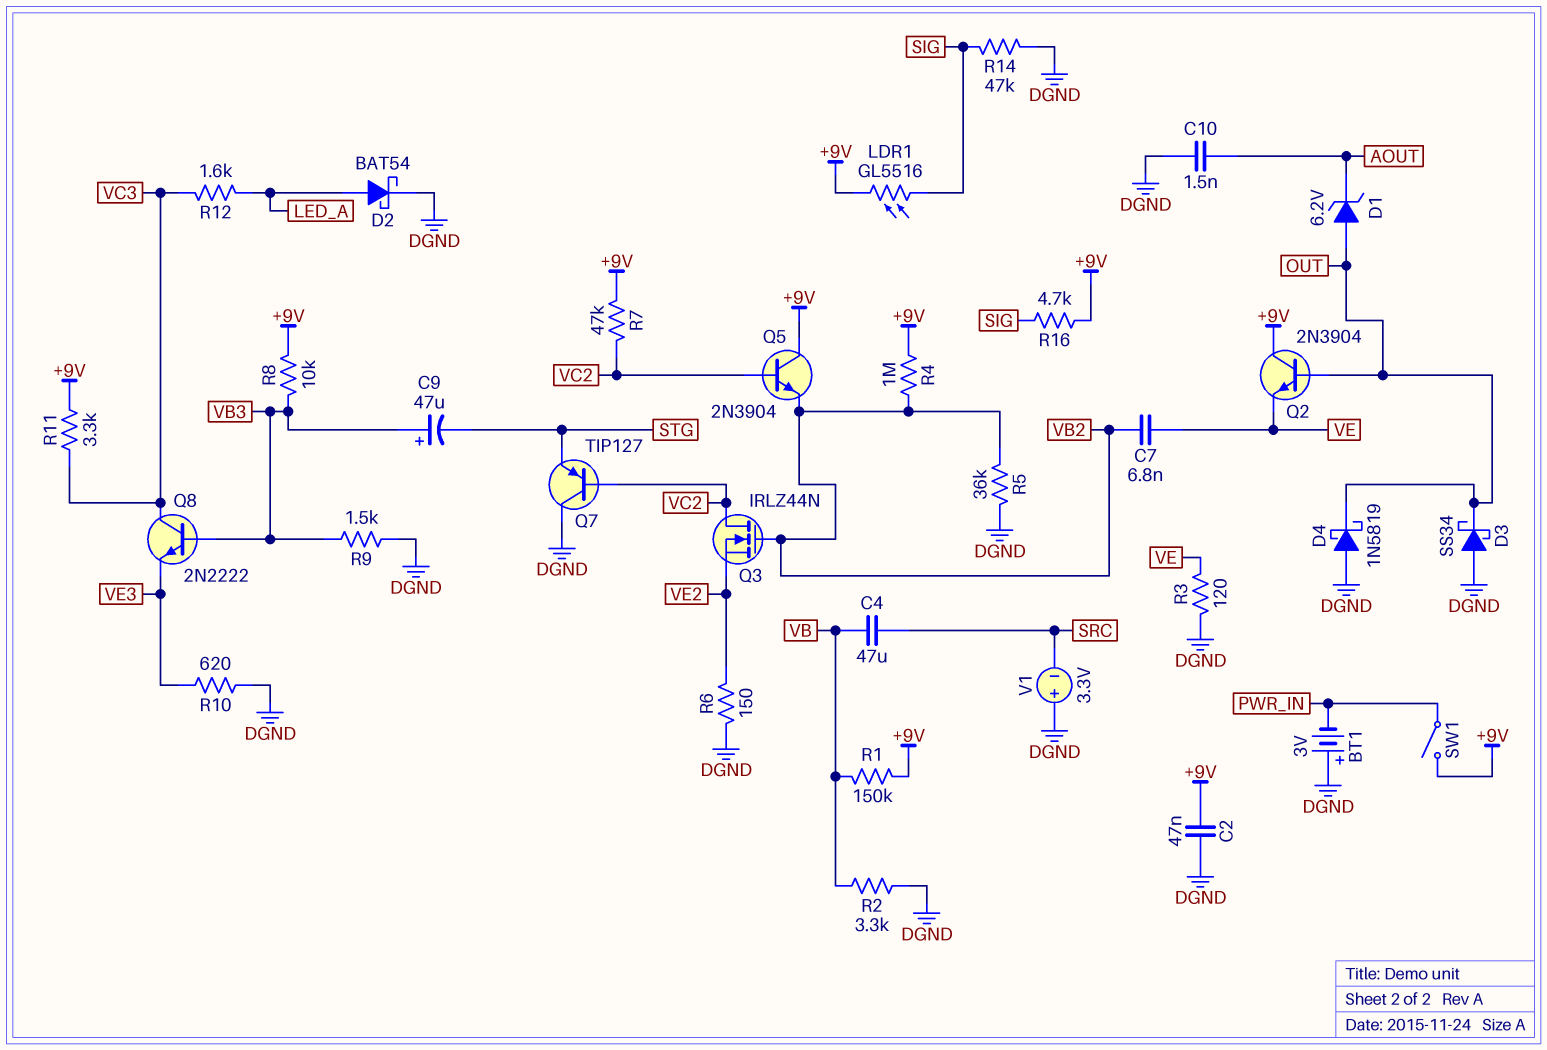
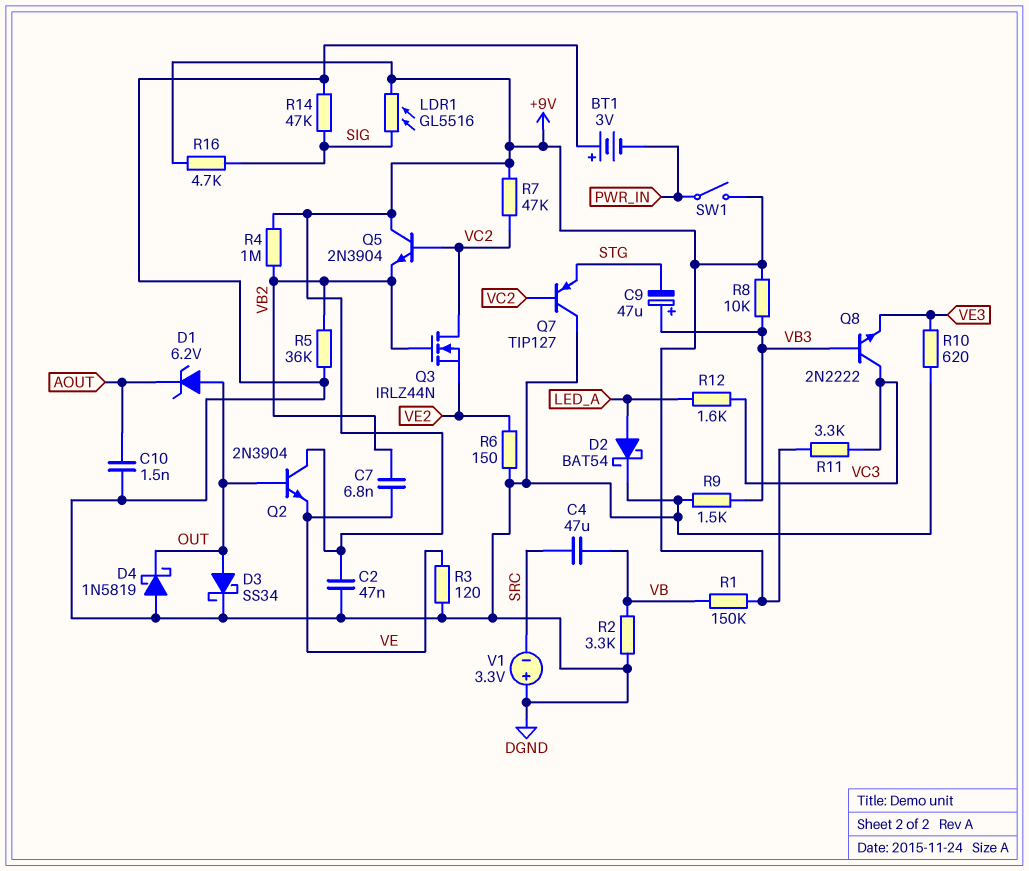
D3: schottky SS34 (A DGND, K OUT) -> schottky SS34 (A OUT, K DGND)

